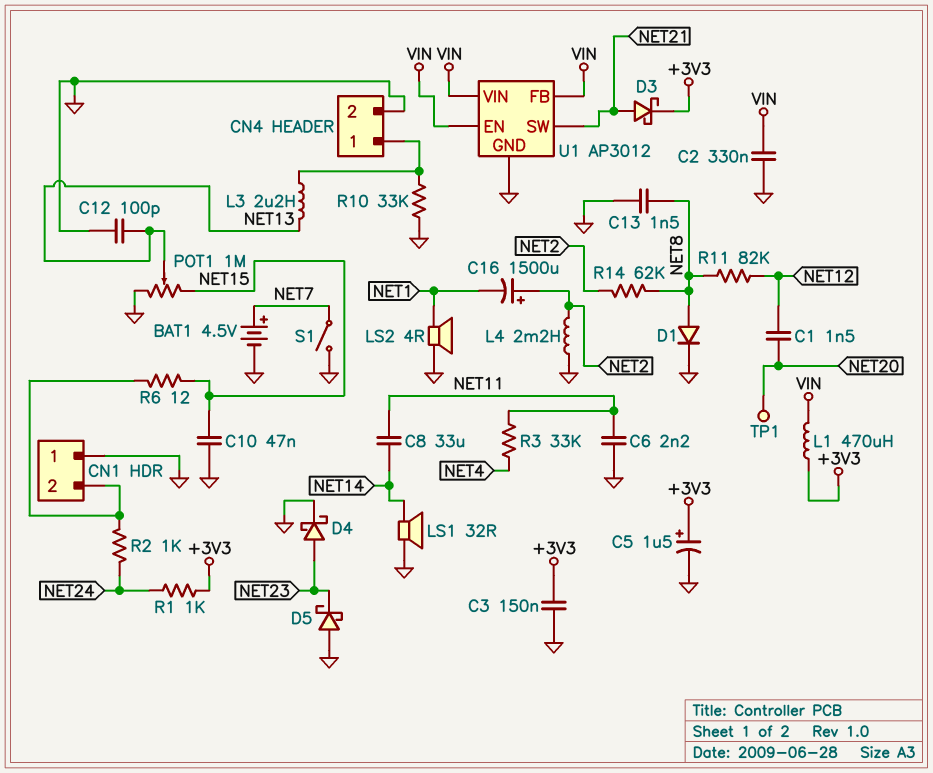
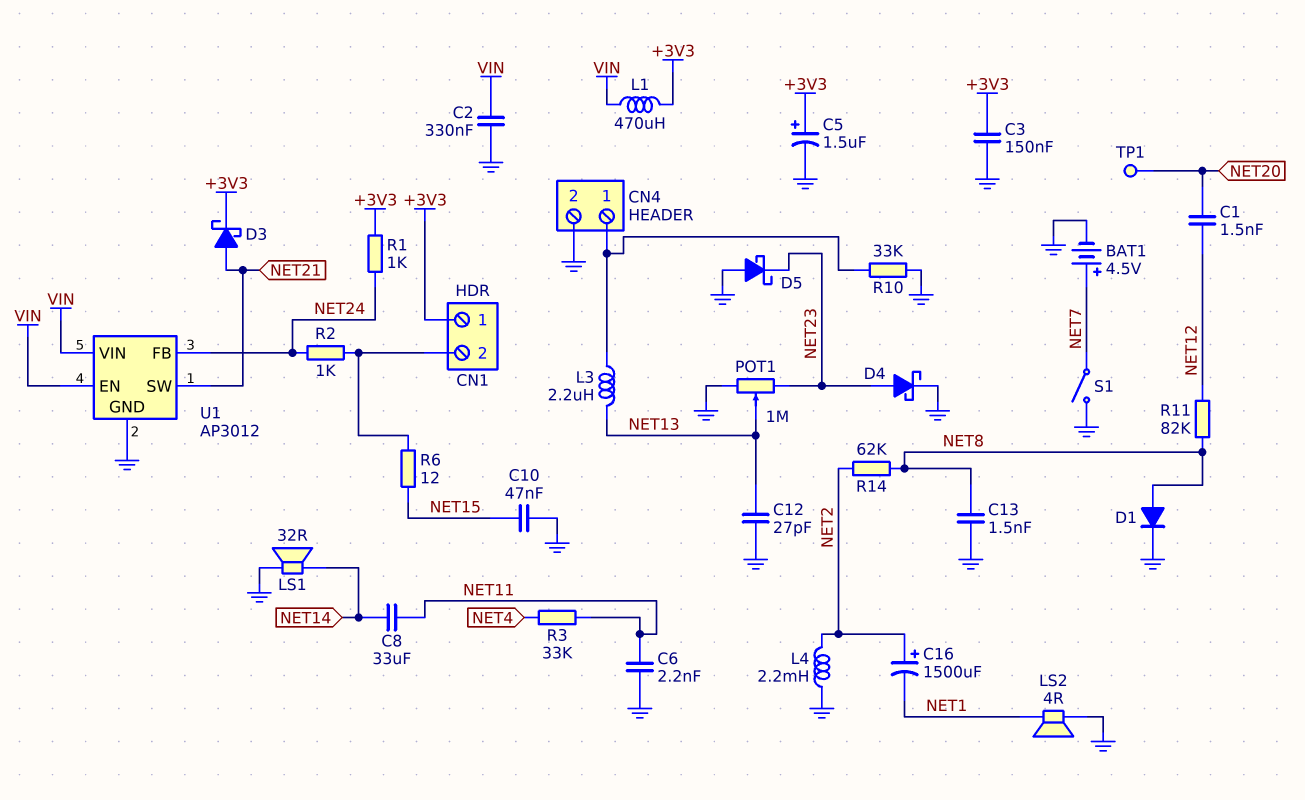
C12: 100pF (GND, NET13) -> 27pF (GND, NET13)
CN1 pin 1: GND -> +3V3
POT1: 1M (GND, NET15, wiper NET13) -> 1M (GND, NET23, wiper NET13)
U1 pin FB: VIN -> NET24

